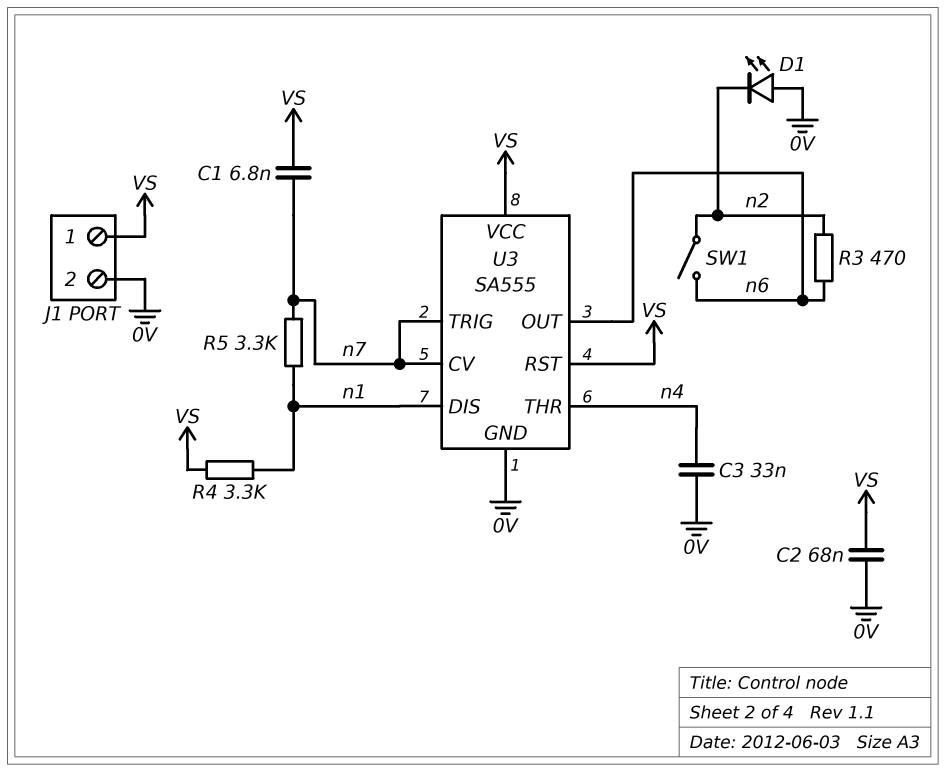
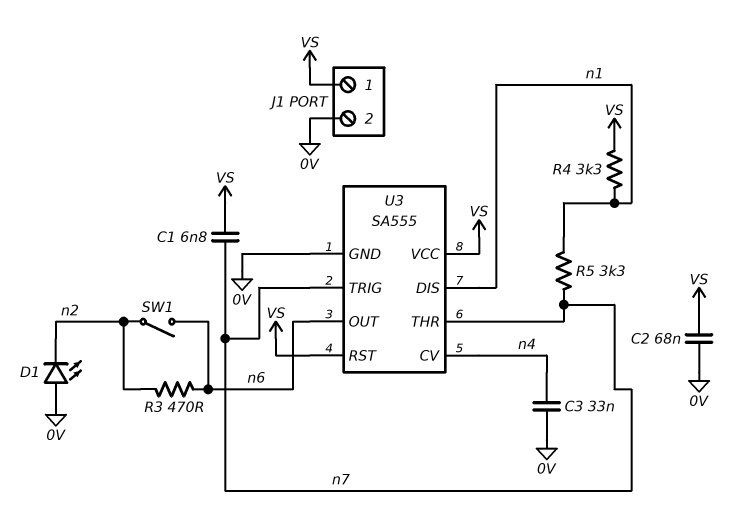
U3 pin CV: n7 -> n4
U3 pin THR: n4 -> n7

